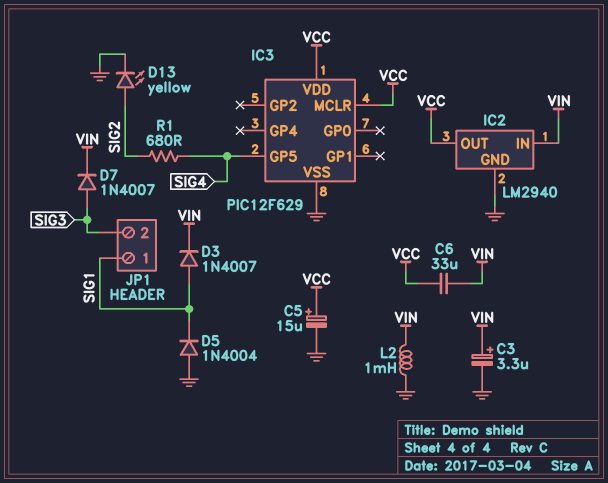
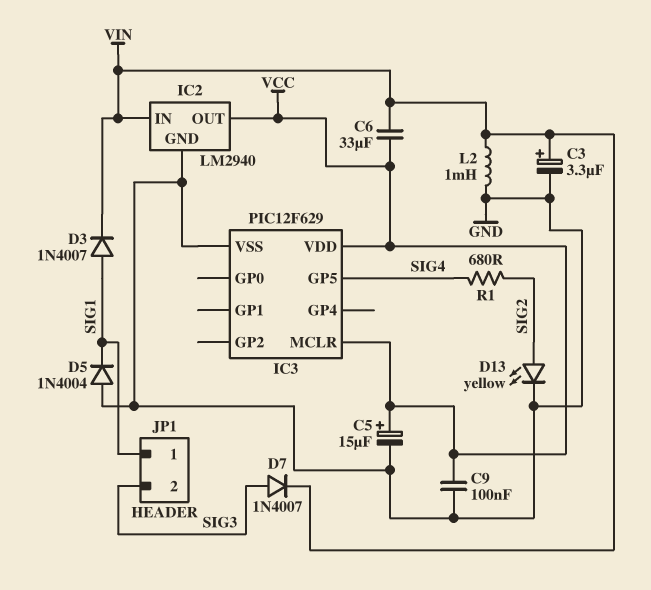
C9: none -> 100nF (GND, VCC)

